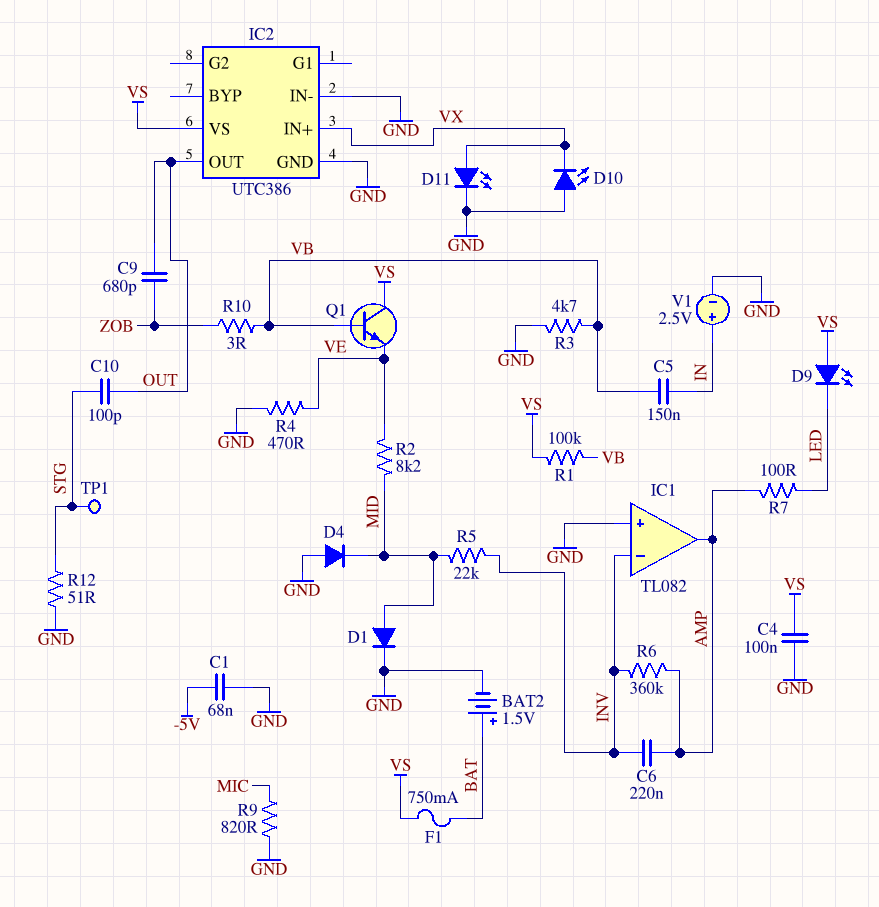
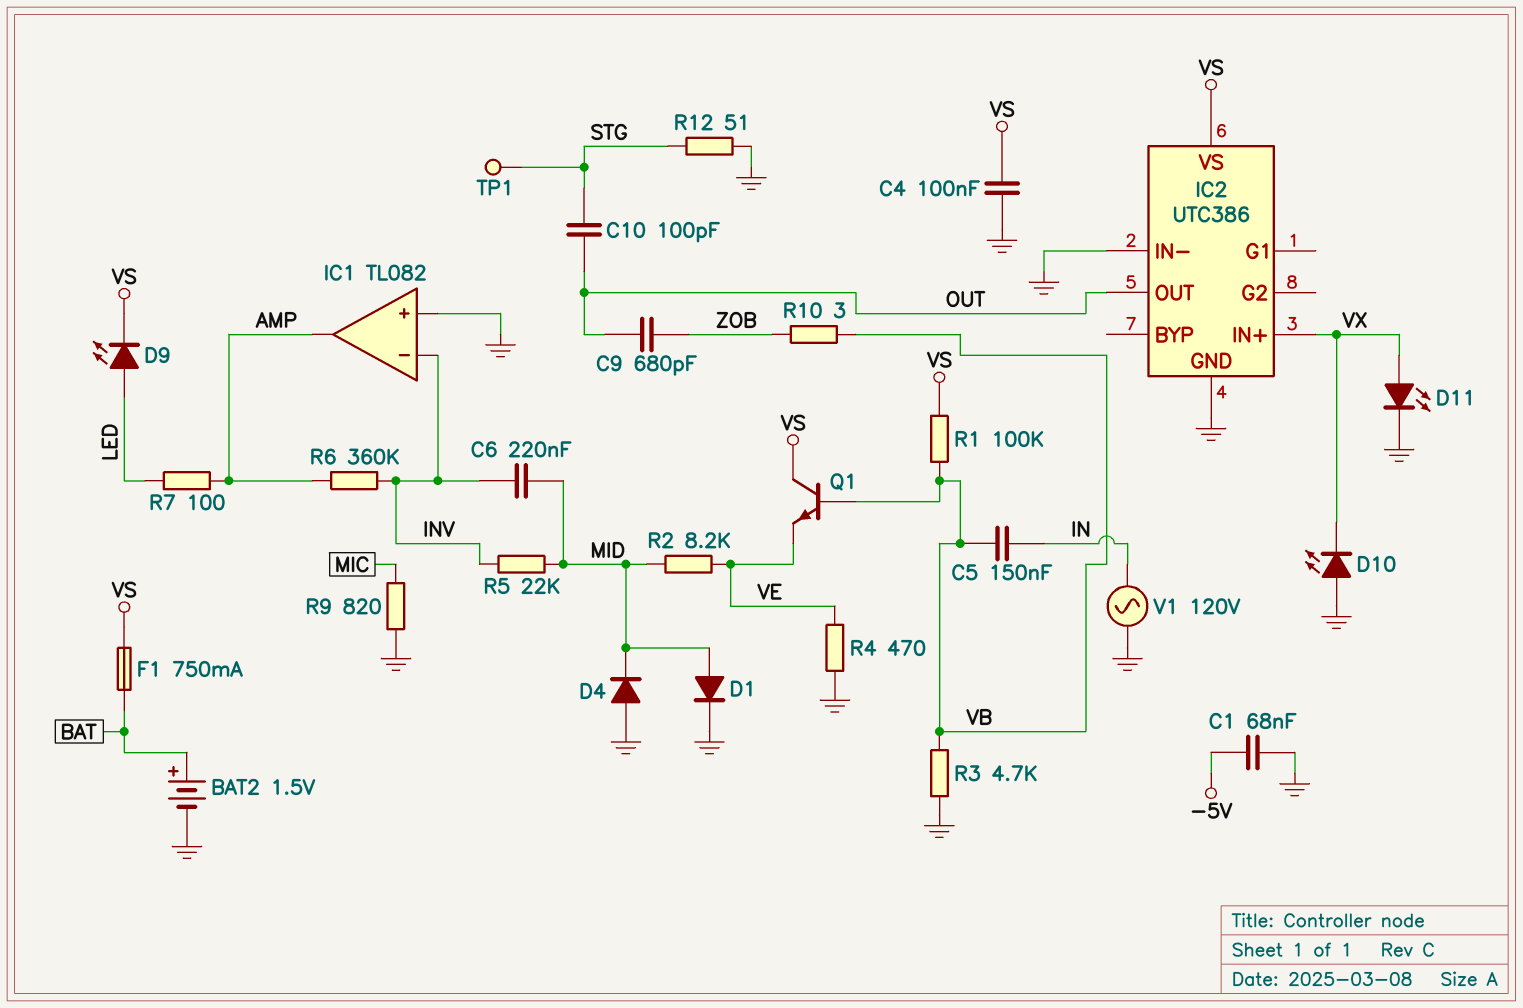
C6: 220nF (AMP, INV) -> 220nF (INV, MID)
D9: LED (A VS, K LED) -> LED (A LED, K VS)
V1: 2.5V (plus IN, minus GND) -> AC 120V (GND, IN)

